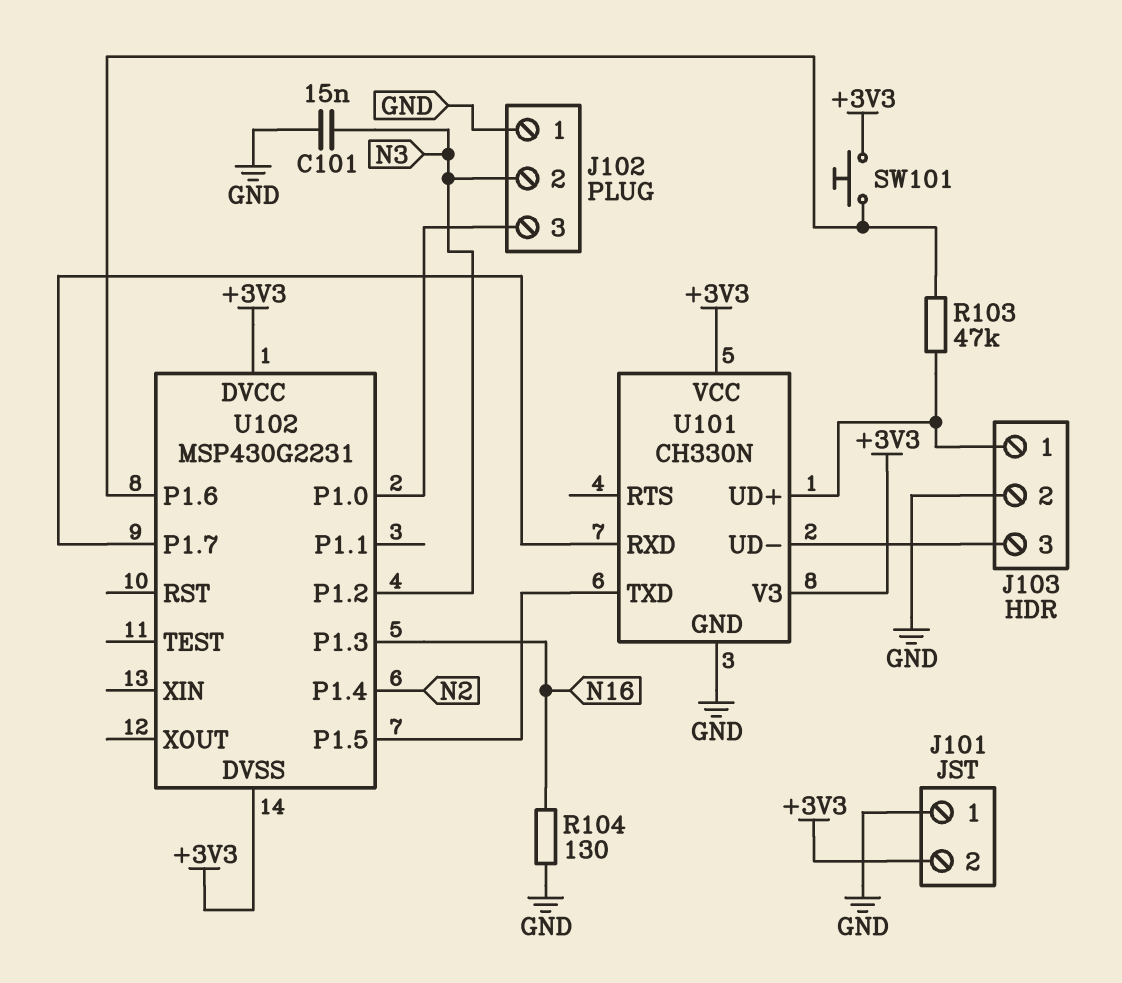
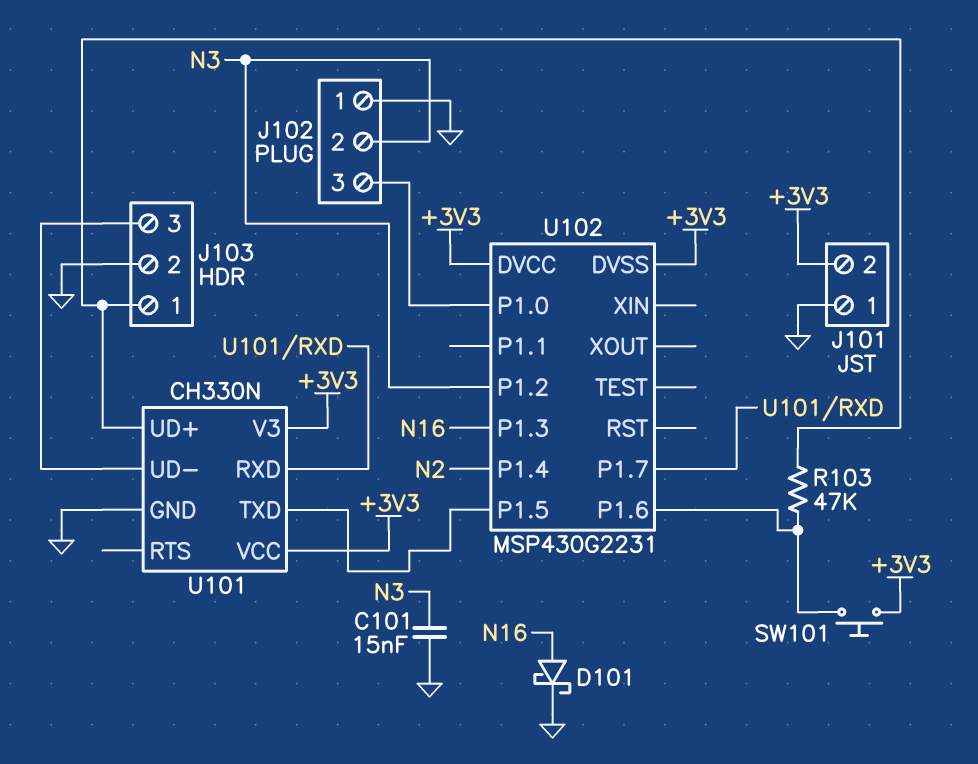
D101: none -> schottky (A N16, K GND)
R104: 130 (GND, N16) -> none

